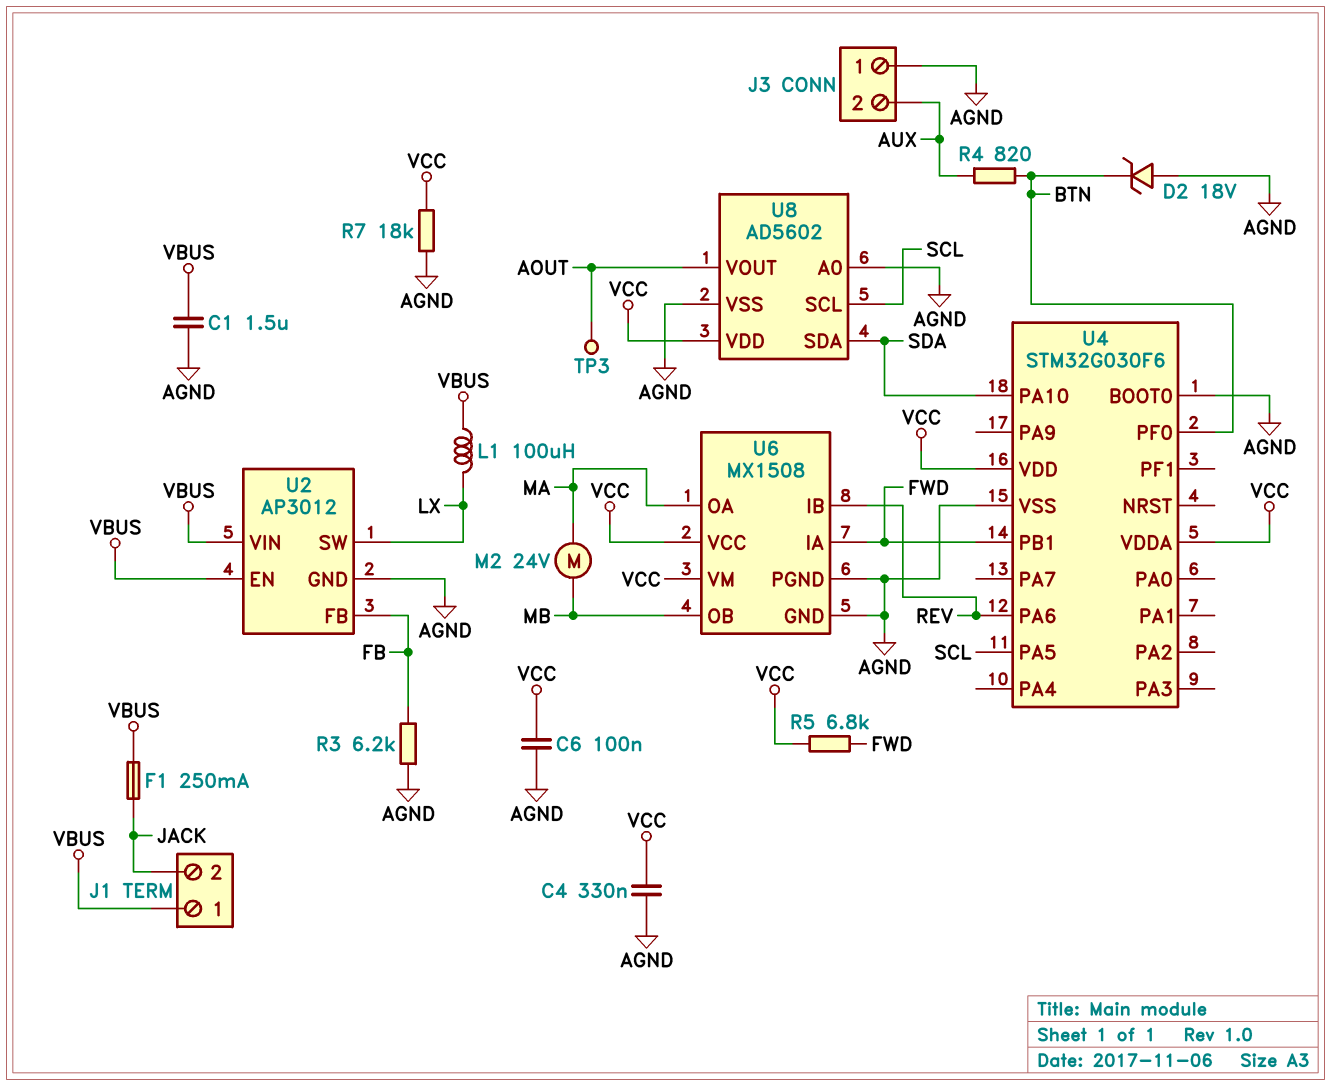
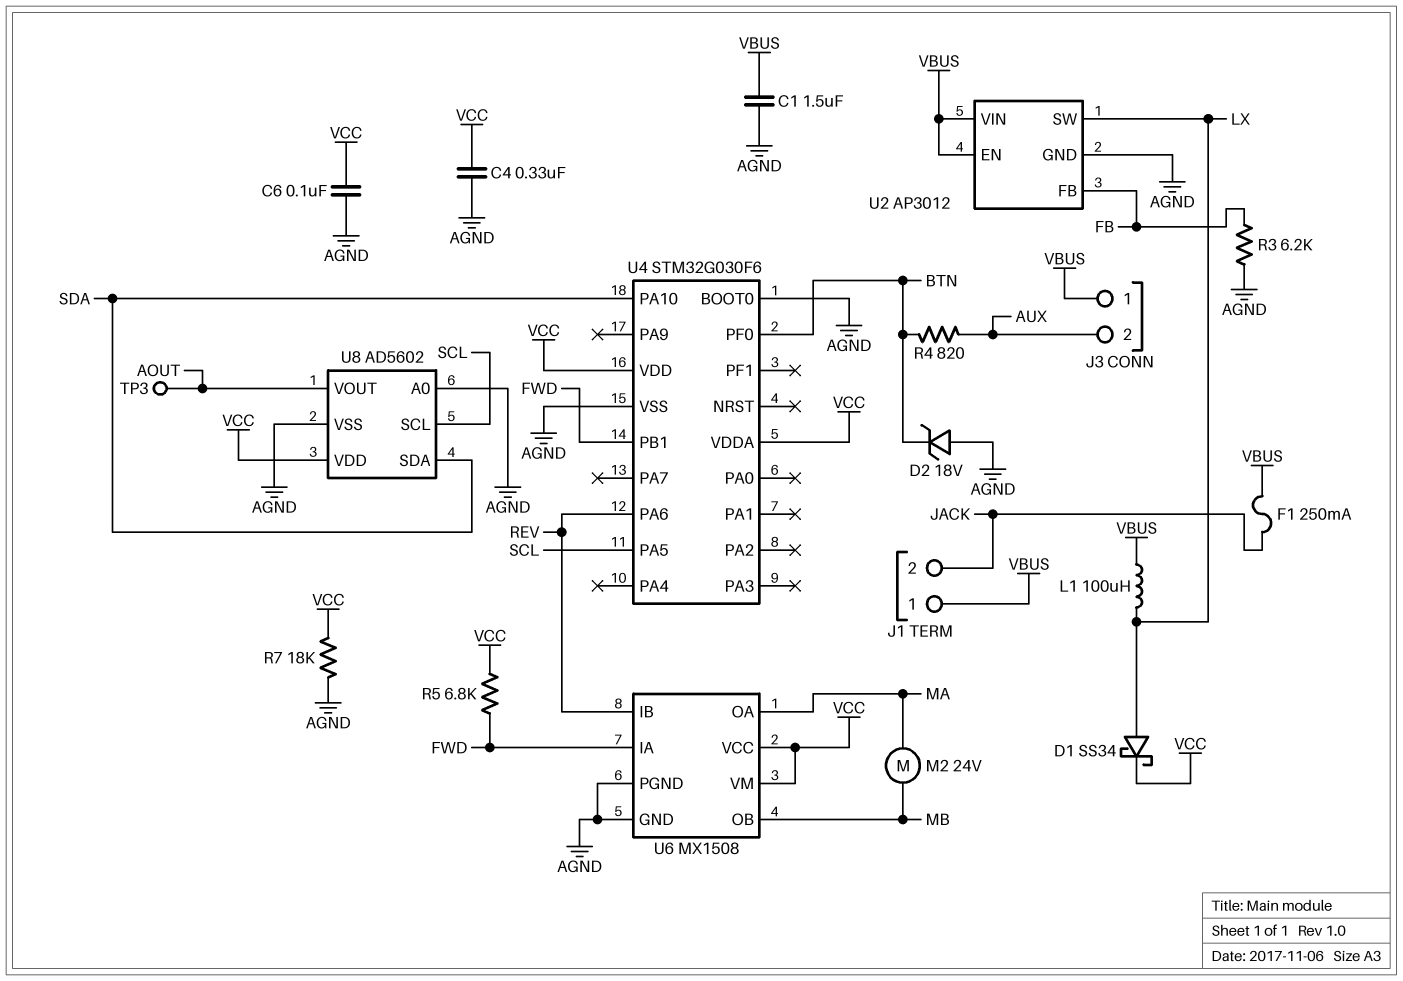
D1: none -> schottky SS34 (A LX, K VCC)
J3 pin 1: AGND -> VBUS

